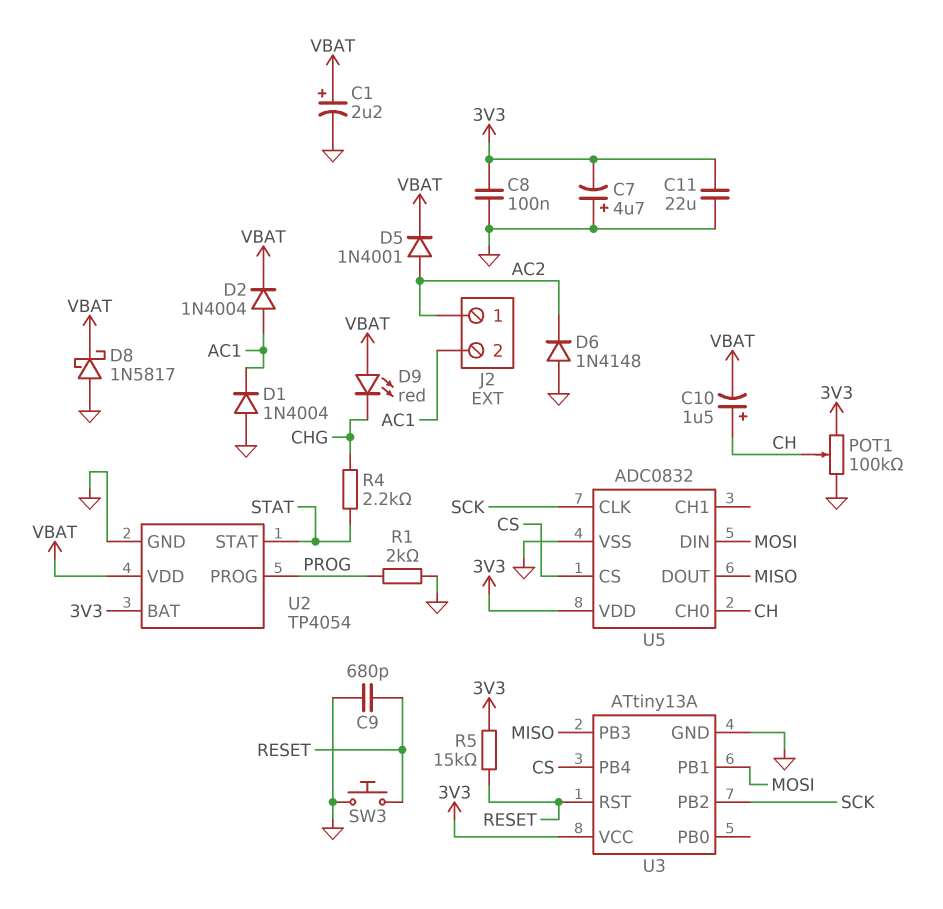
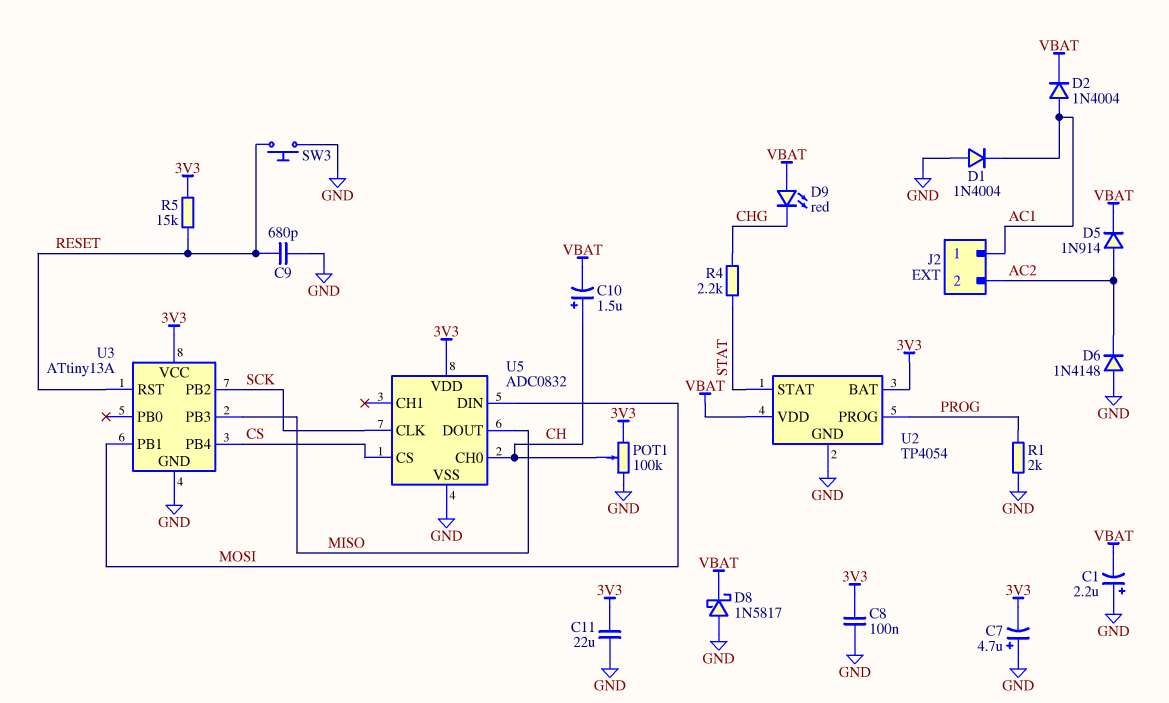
C1: 2.2uF (plus VBAT, minus GND) -> 2.2uF (plus GND, minus VBAT)
D5: diode 1N4001 (A AC2, K VBAT) -> diode 1N914 (A AC2, K VBAT)
J2 pin 1: AC2 -> AC1
J2 pin 2: AC1 -> AC2

